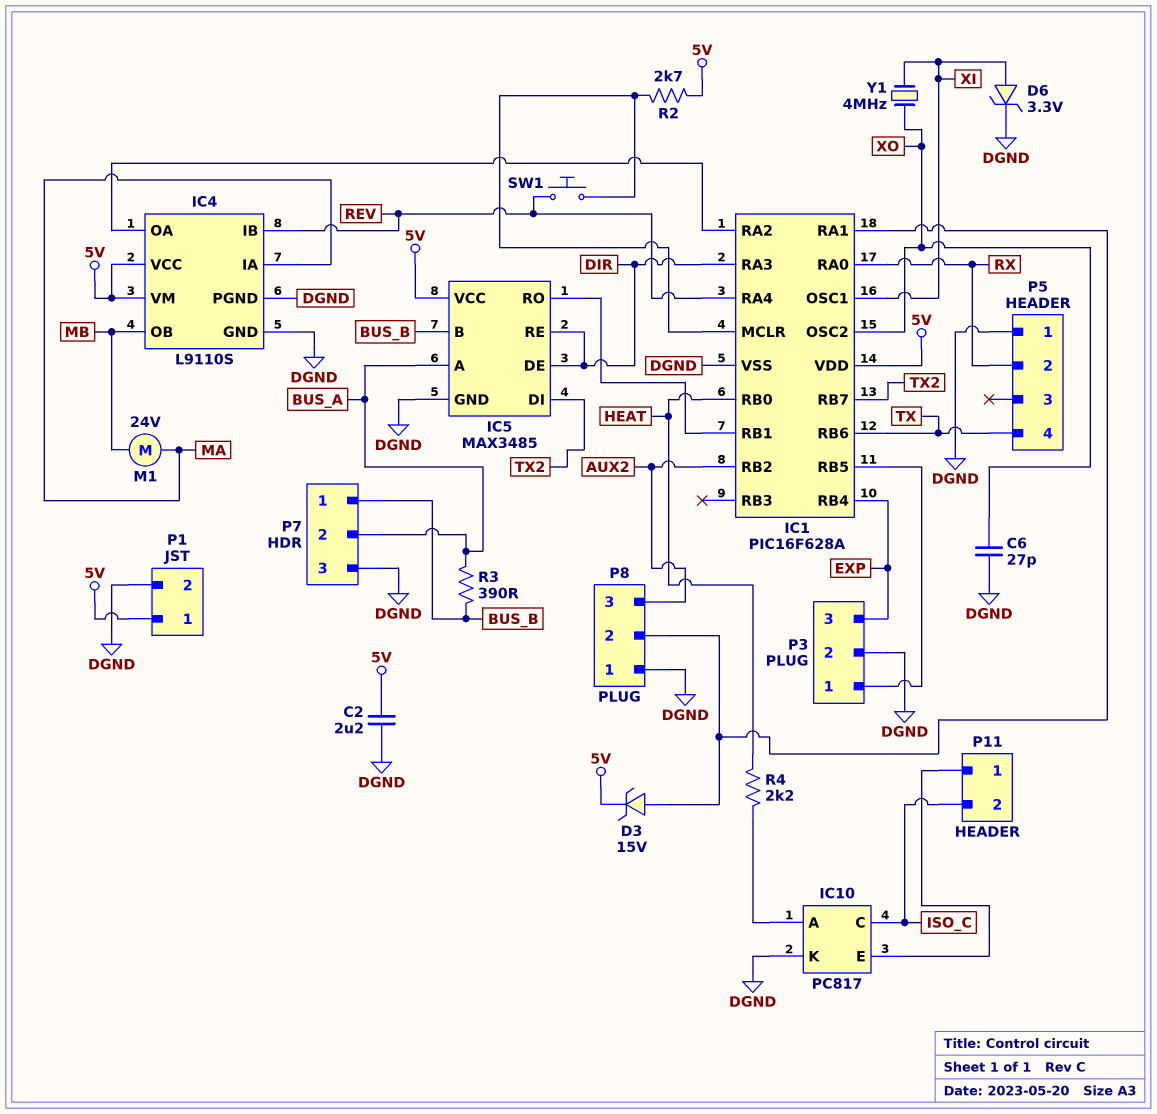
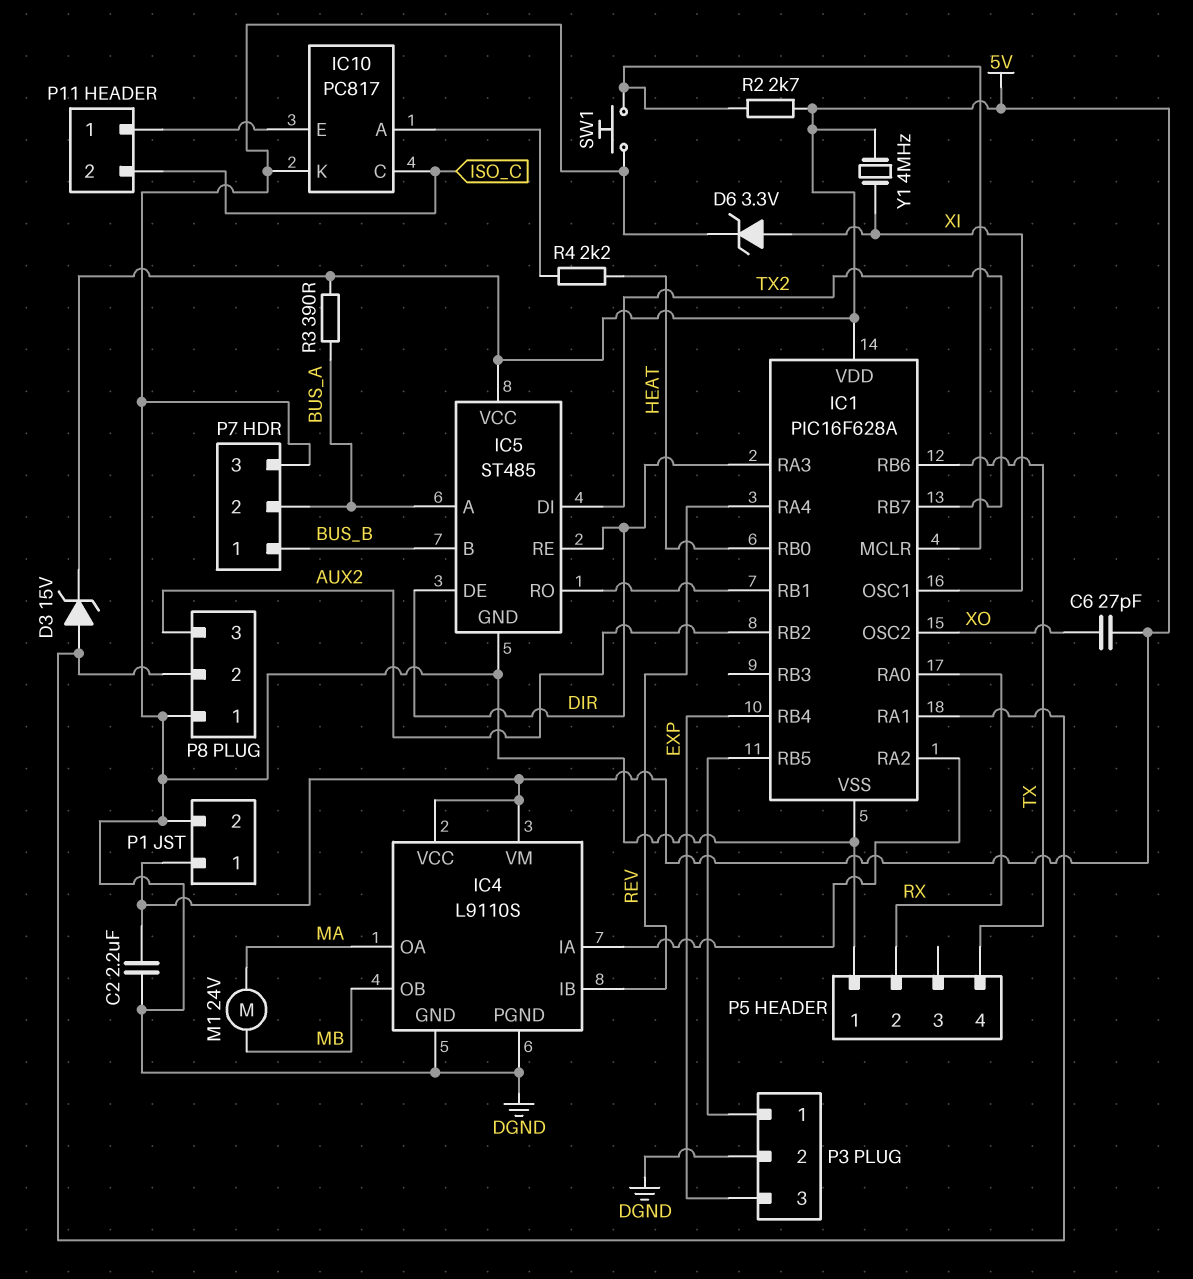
C6: 27pF (DGND, XO) -> 27pF (5V, XO)
IC4 pin IA: MA -> IC1/RA2
IC4 pin OA: IC1/RA2 -> MA
IC5: MAX3485 -> ST485
R3: 390 (BUS_A, BUS_B) -> 390 (5V, BUS_A)
SW1: button (IC1/MCLR, REV) -> button (DGND, IC1/MCLR)
Y1: 4MHz (XI, XO) -> 4MHz (5V, XI)

